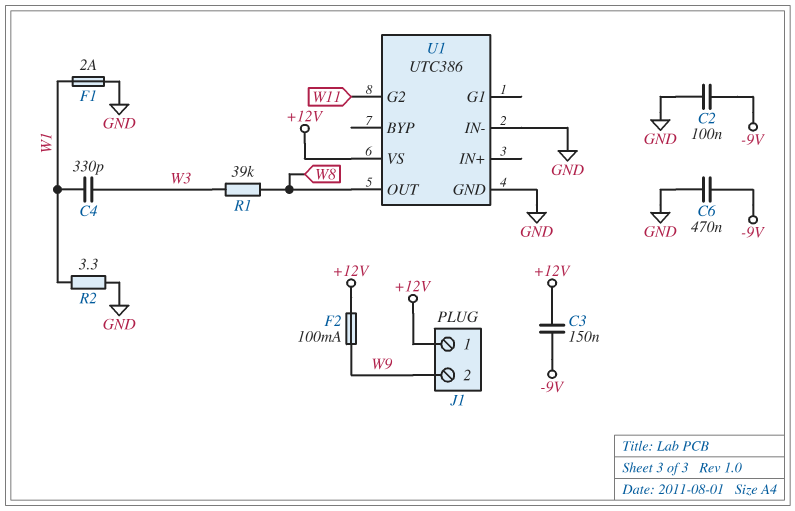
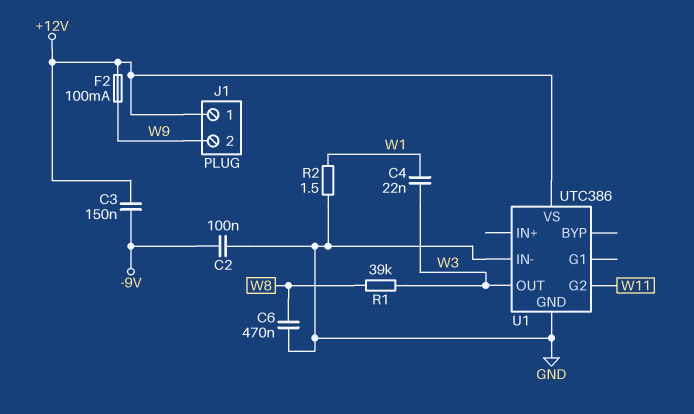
C4: 330pF (W1, W3) -> 22nF (W1, W3)
C6: 470nF (-9V, GND) -> 470nF (GND, W8)
F1: 2A (GND, W1) -> none
R2: 3.3 (GND, W1) -> 1.5 (GND, W1)
U1 pin OUT: W8 -> W3

